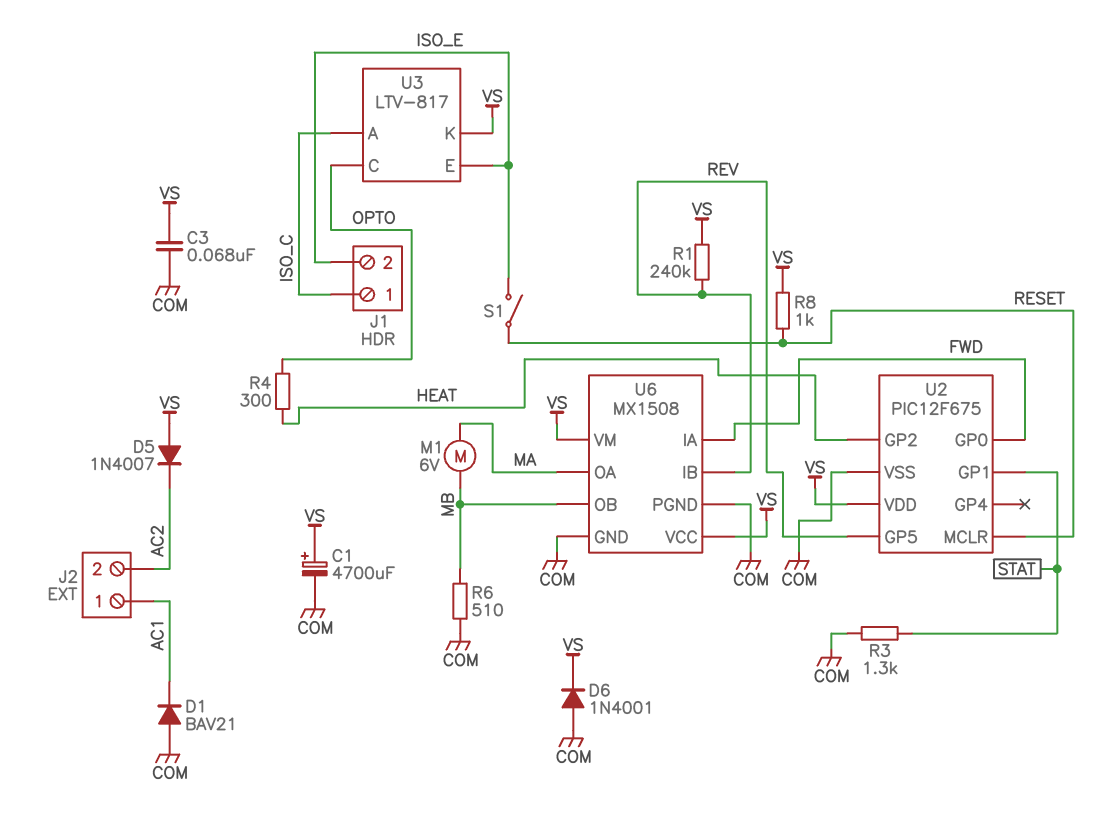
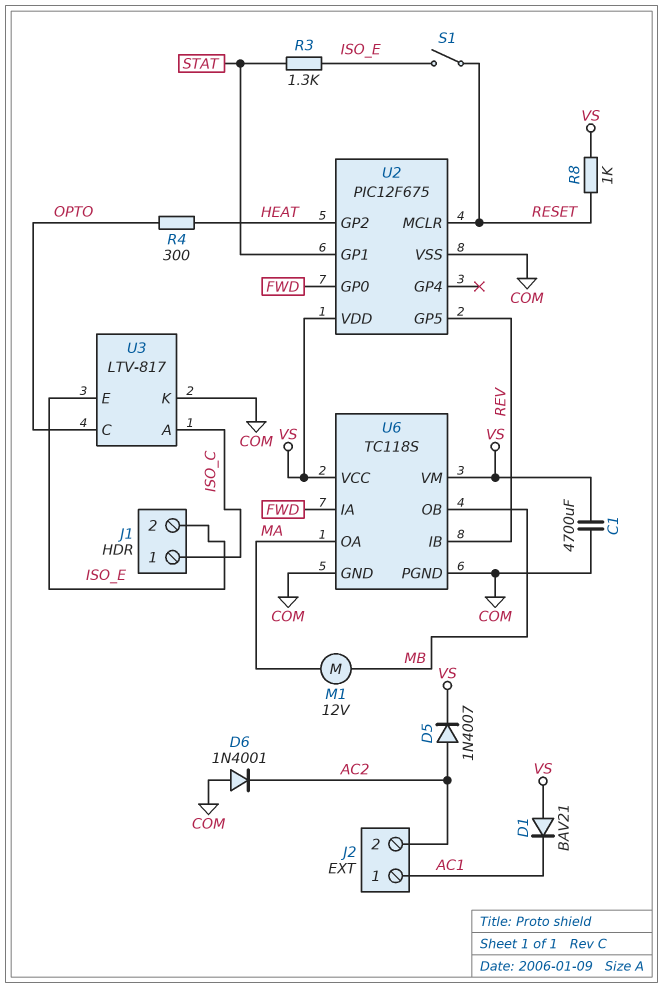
C1: 4700uF (plus VS, minus COM) -> 4700uF (COM, VS)
C3: 68nF (COM, VS) -> none
D1: diode BAV21 (A COM, K AC1) -> diode BAV21 (A VS, K AC1)
D5: diode 1N4007 (A VS, K AC2) -> diode 1N4007 (A AC2, K VS)
D6: diode 1N4001 (A COM, K VS) -> diode 1N4001 (A COM, K AC2)
M1: motor 6V (MA, MB) -> motor 12V (MA, MB)
R1: 240k (REV, VS) -> none
R3: 1.3k (COM, STAT) -> 1.3k (ISO_E, STAT)
R6: 510 (COM, MB) -> none
U3 pin K: VS -> COM
U6: MX1508 -> TC118S

